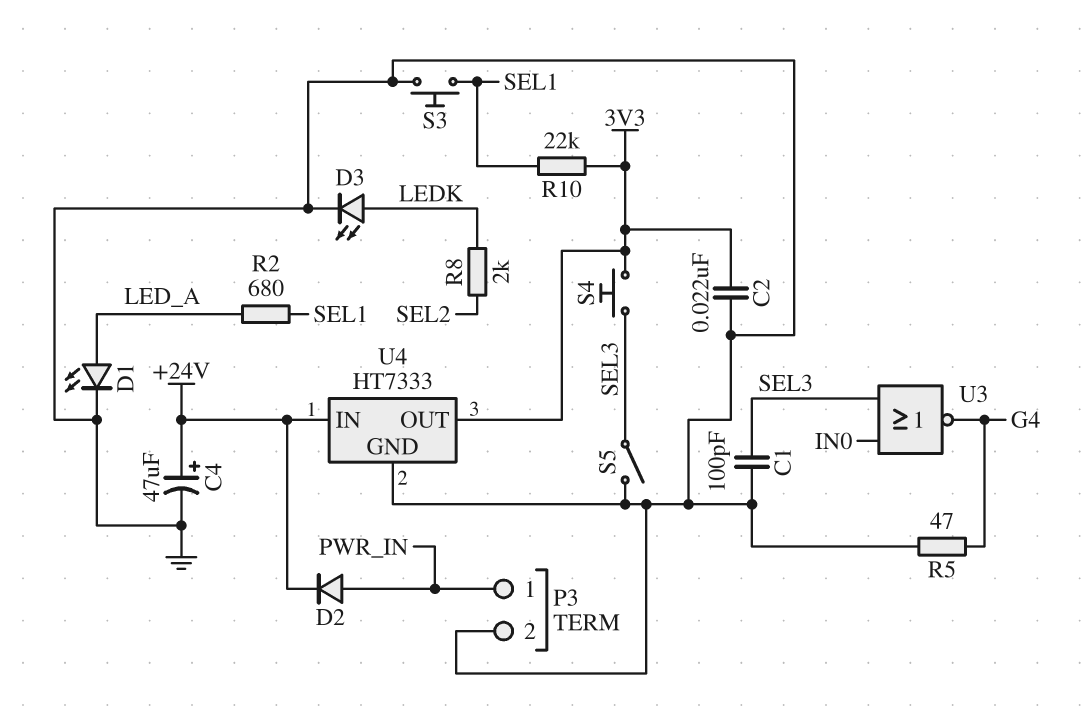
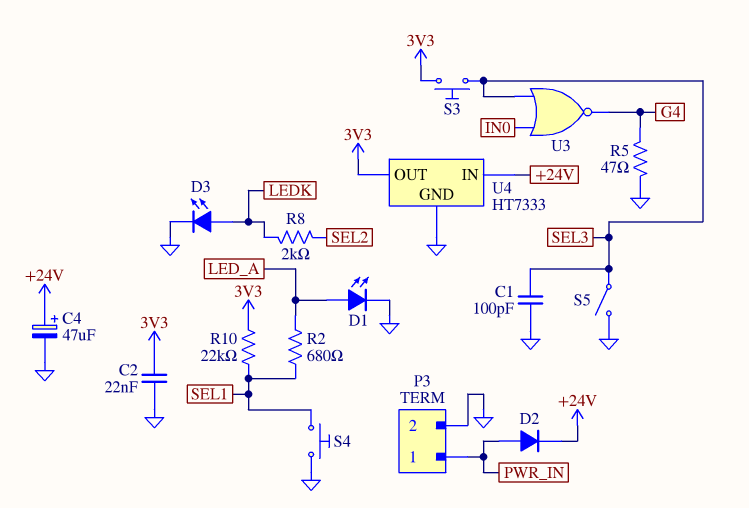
S3: button (GND, SEL1) -> button (3V3, SEL3)
S4: button (3V3, SEL3) -> button (GND, SEL1)

